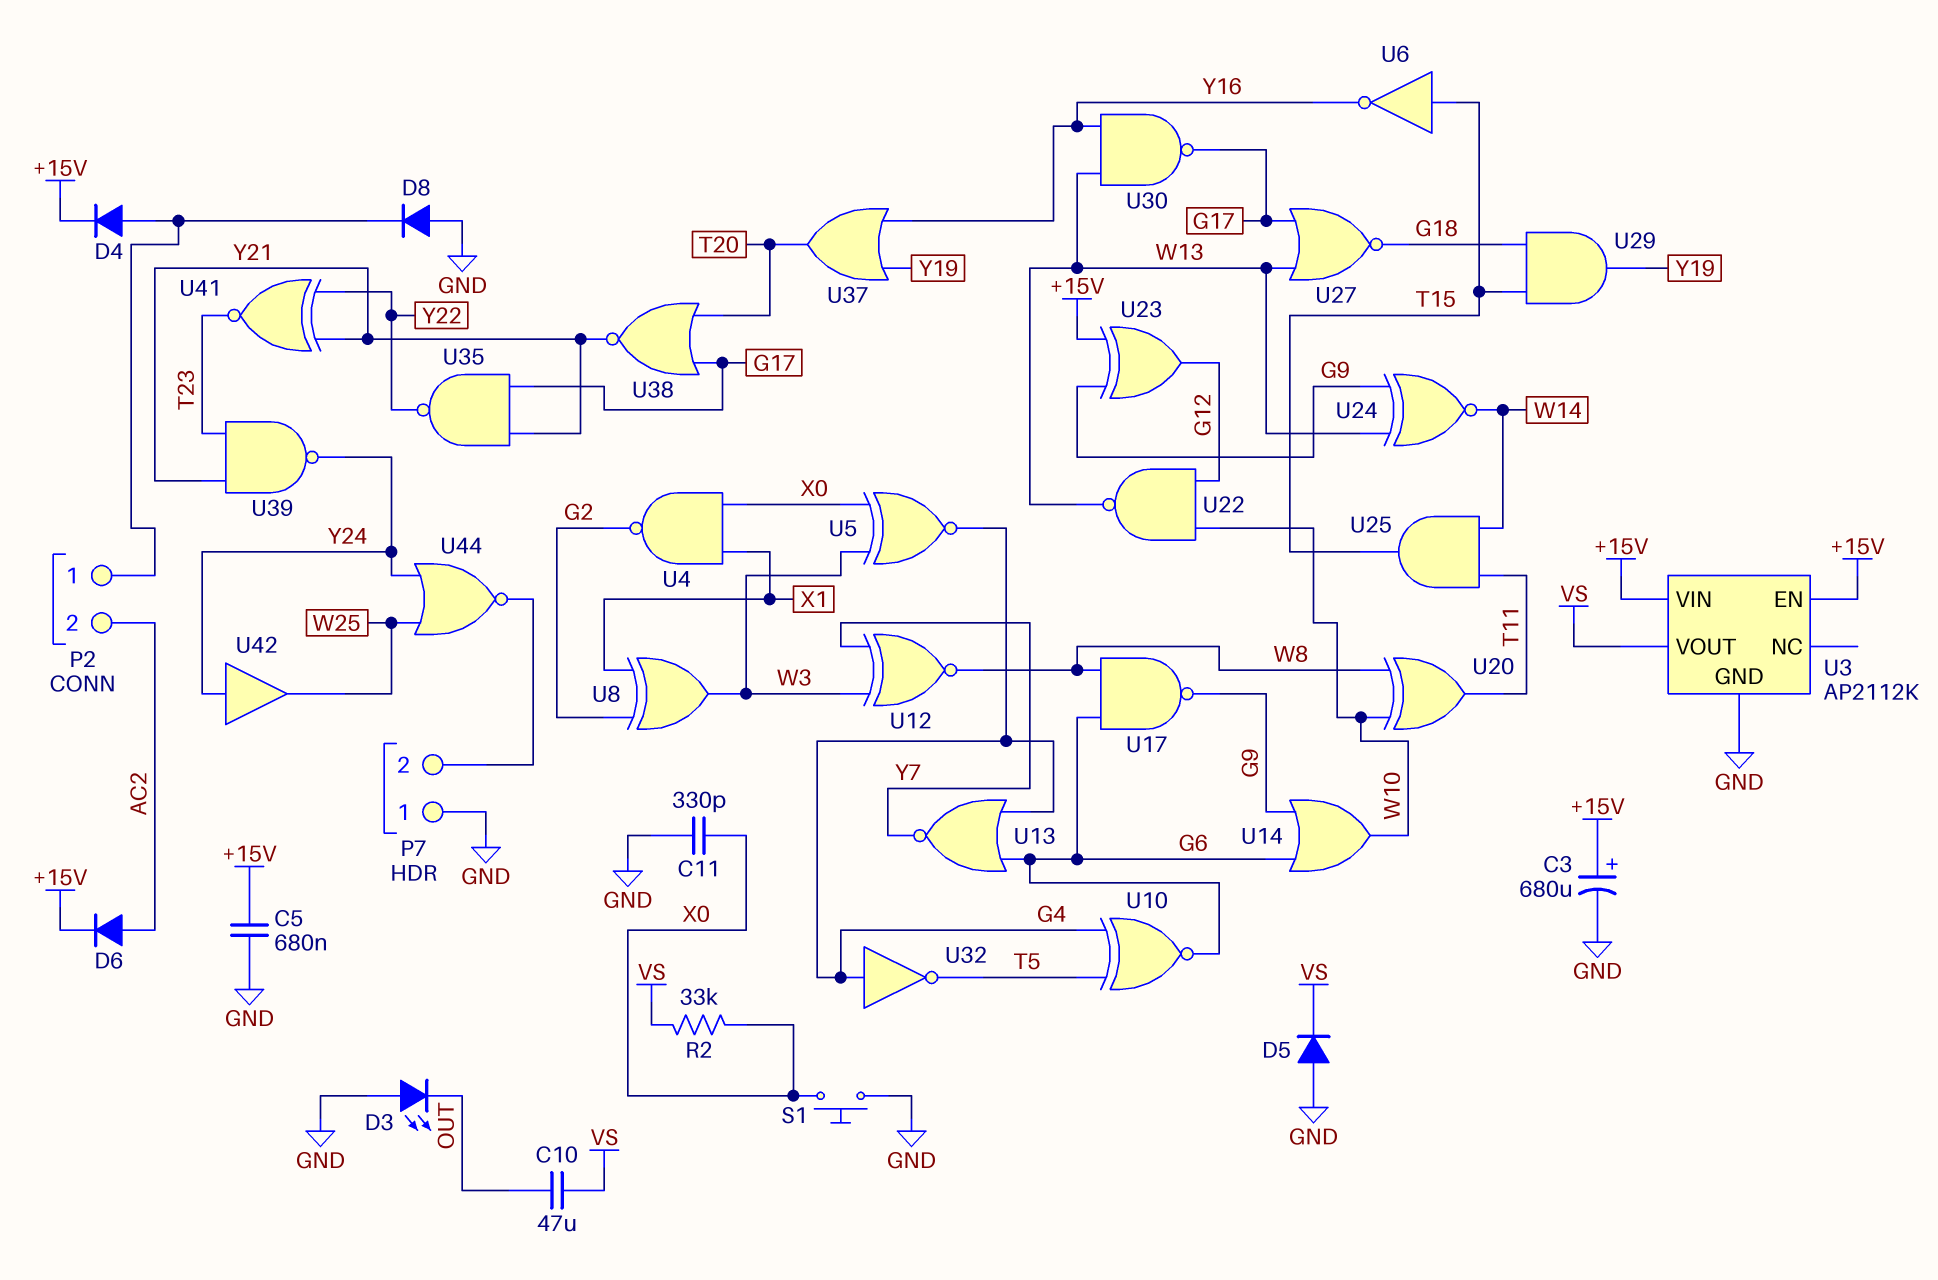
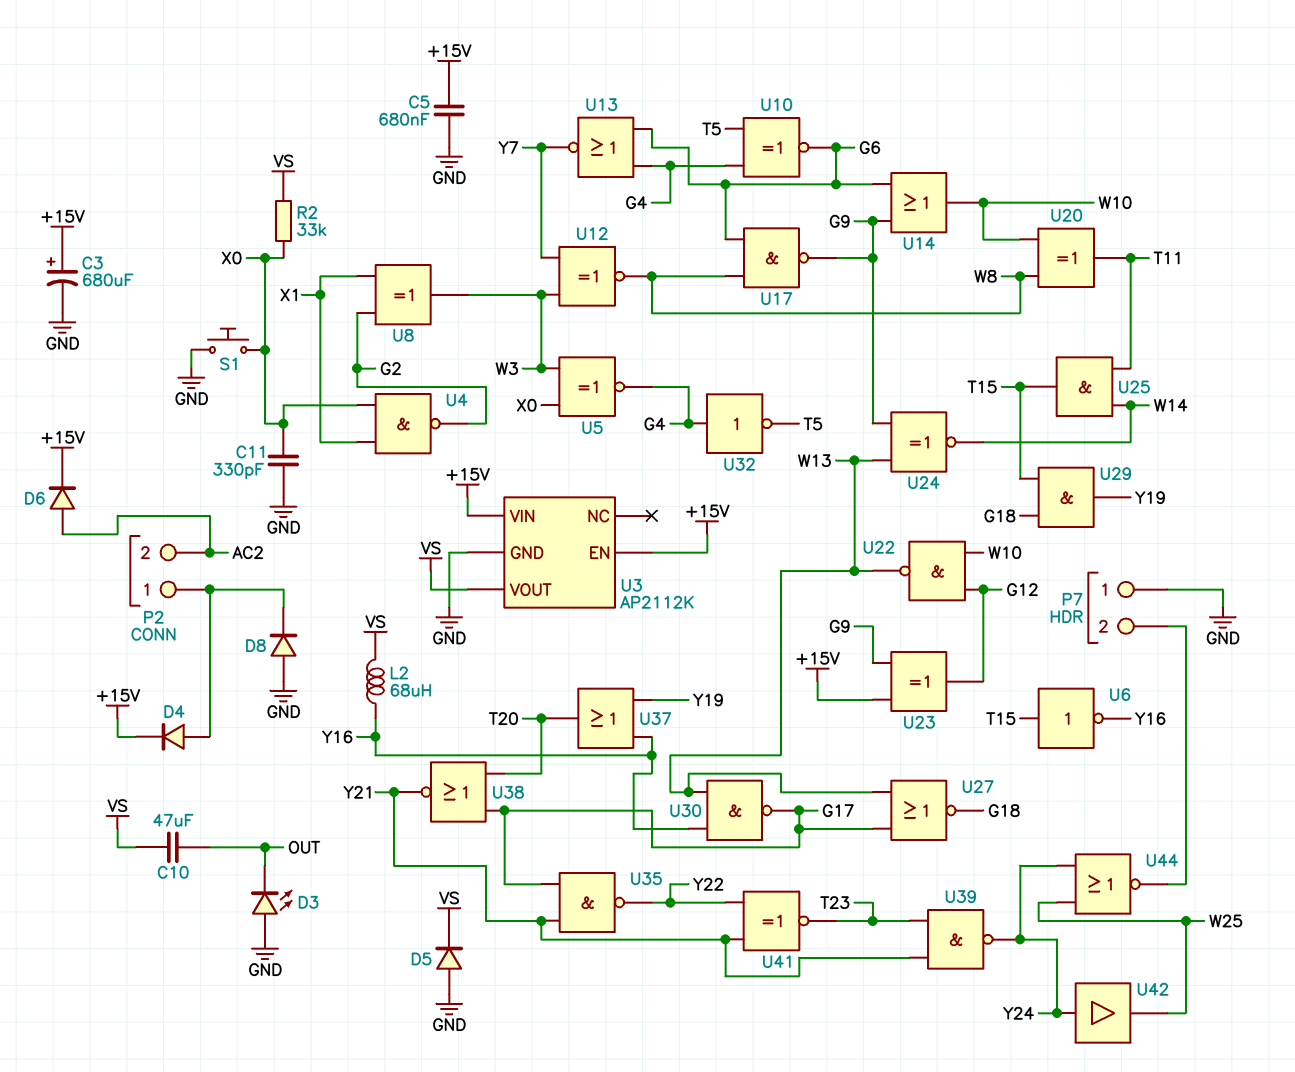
L2: none -> 68uH (VS, Y16)

